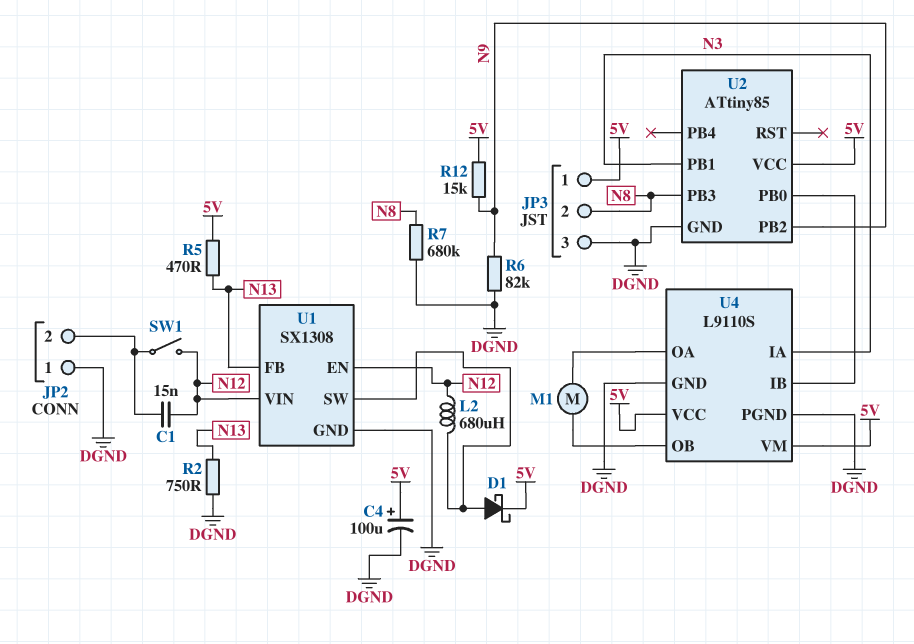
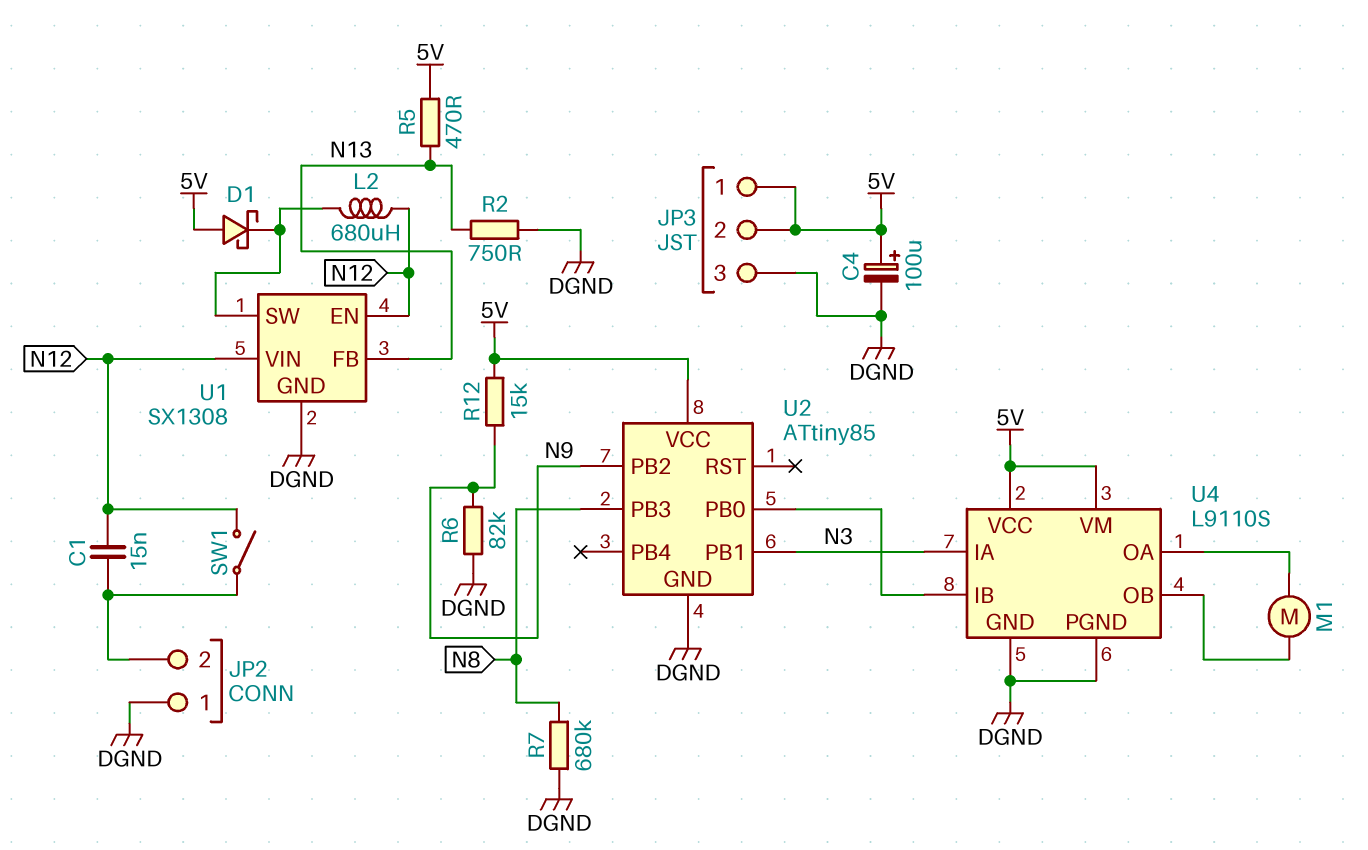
D1: schottky (A U1/SW, K 5V) -> schottky (A 5V, K U1/SW)
JP3 pin 2: N8 -> 5V

